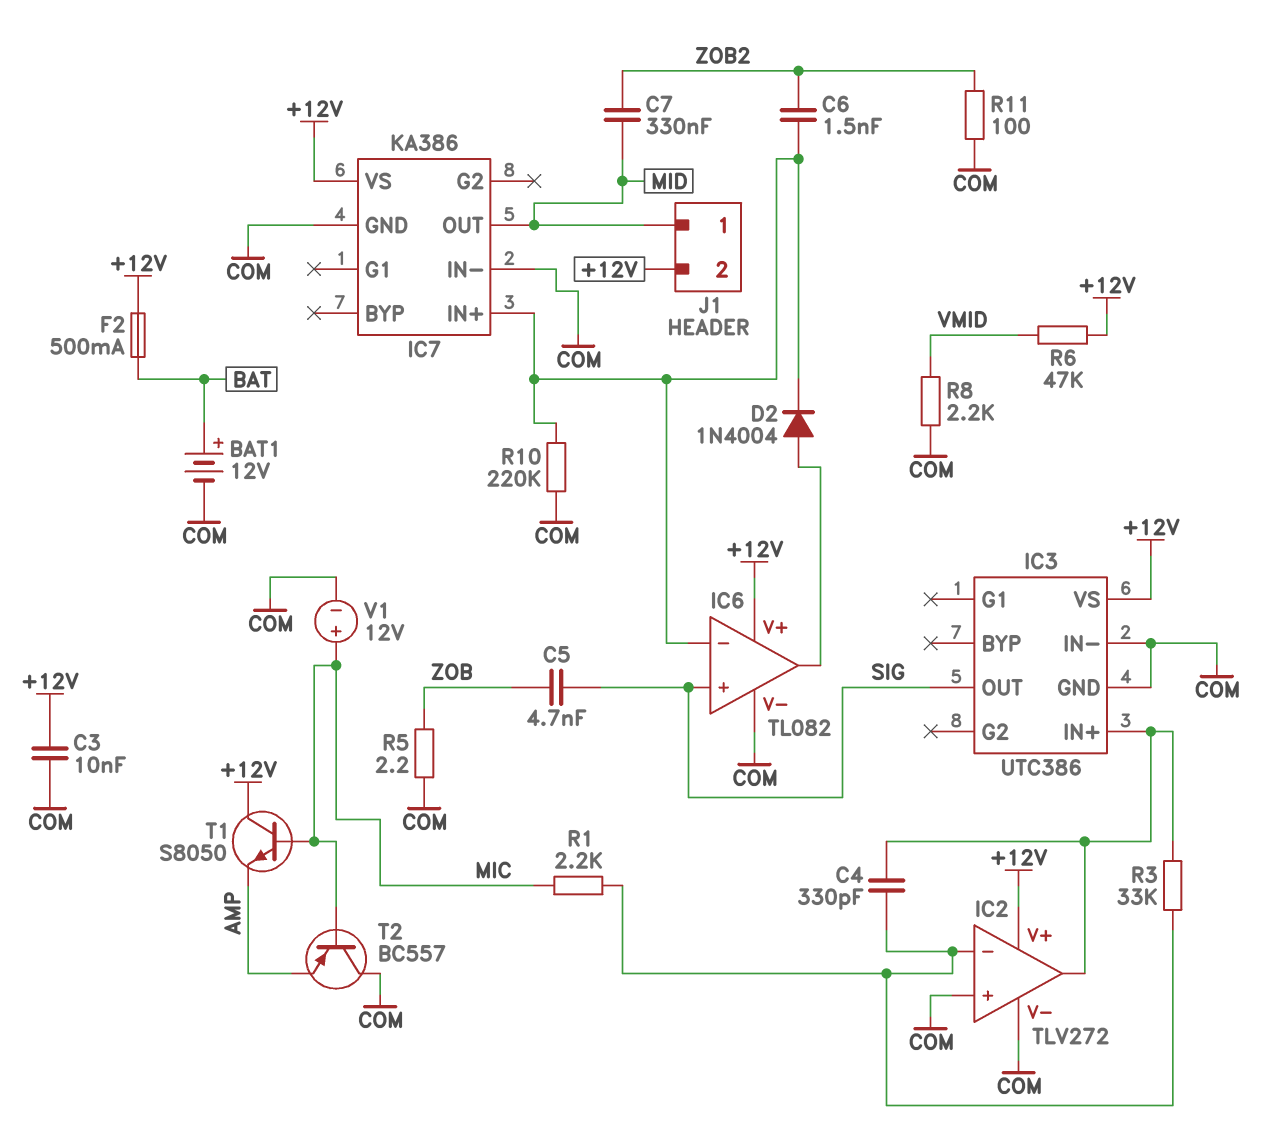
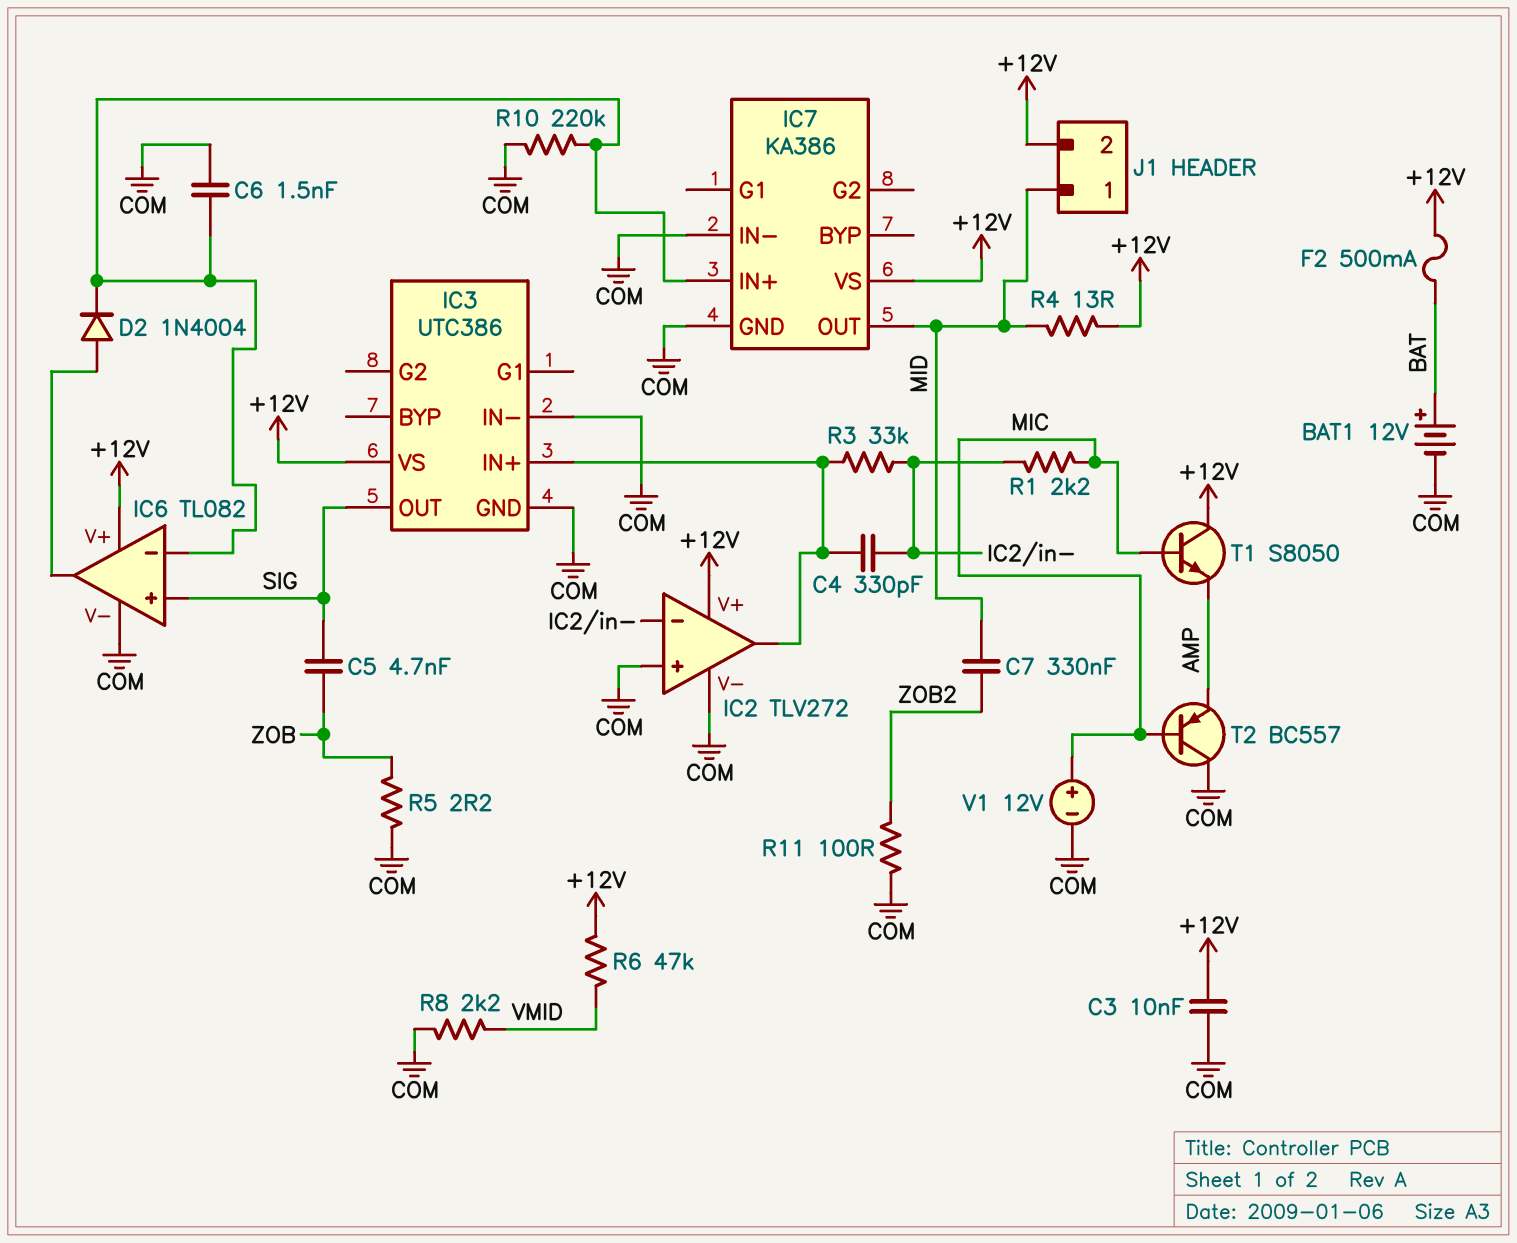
C6: 1.5nF (IC6/in-, ZOB2) -> 1.5nF (COM, IC6/in-)
R4: none -> 13 (+12V, MID)

